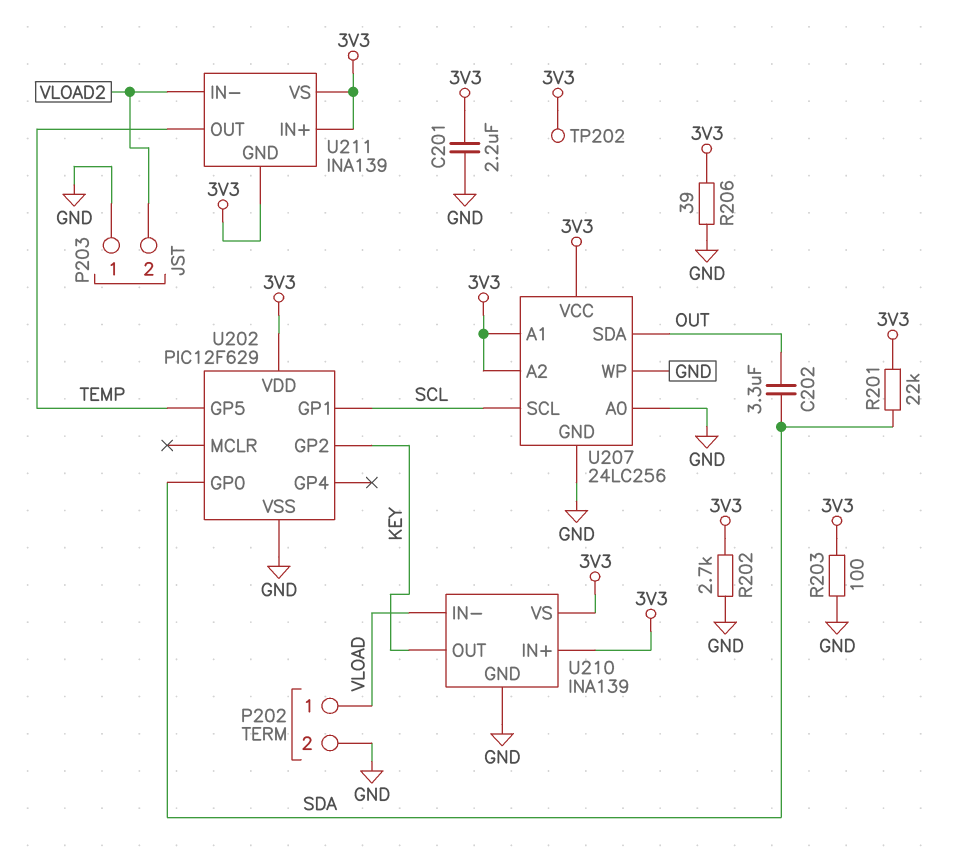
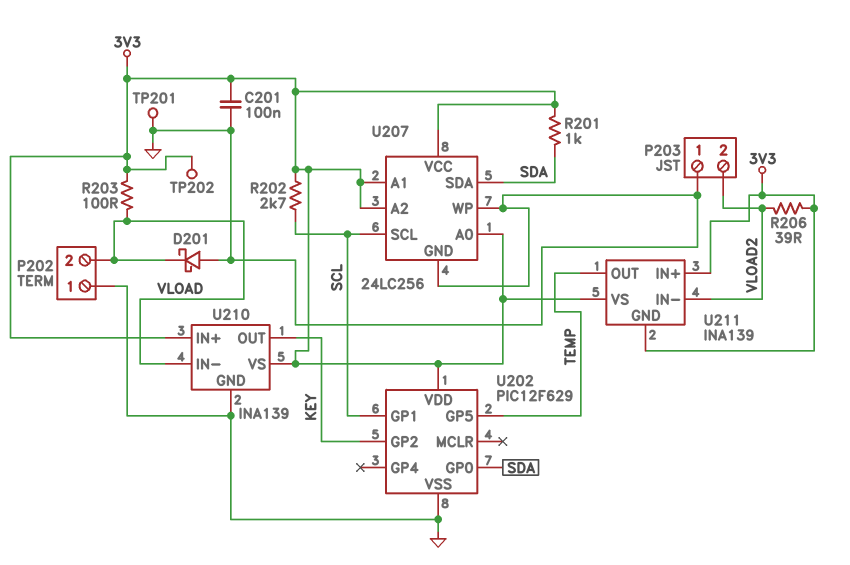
C201: 2.2uF (3V3, GND) -> 100nF (3V3, GND)
C202: 3.3uF (OUT, SDA) -> none
D201: none -> schottky (A GND, K VLOAD)
P202 pin 1: VLOAD -> GND
P202 pin 2: GND -> VLOAD
R201: 22k (3V3, SDA) -> 1k (3V3, SDA)
R202: 2.7k (3V3, GND) -> 2.7k (3V3, SCL)
R203: 100 (3V3, GND) -> 100 (3V3, VLOAD)
R206: 39 (3V3, GND) -> 39 (3V3, VLOAD2)
TP201: none -> test point (GND)
U207 pin A0: GND -> 3V3
U207 pin SDA: OUT -> SDA

